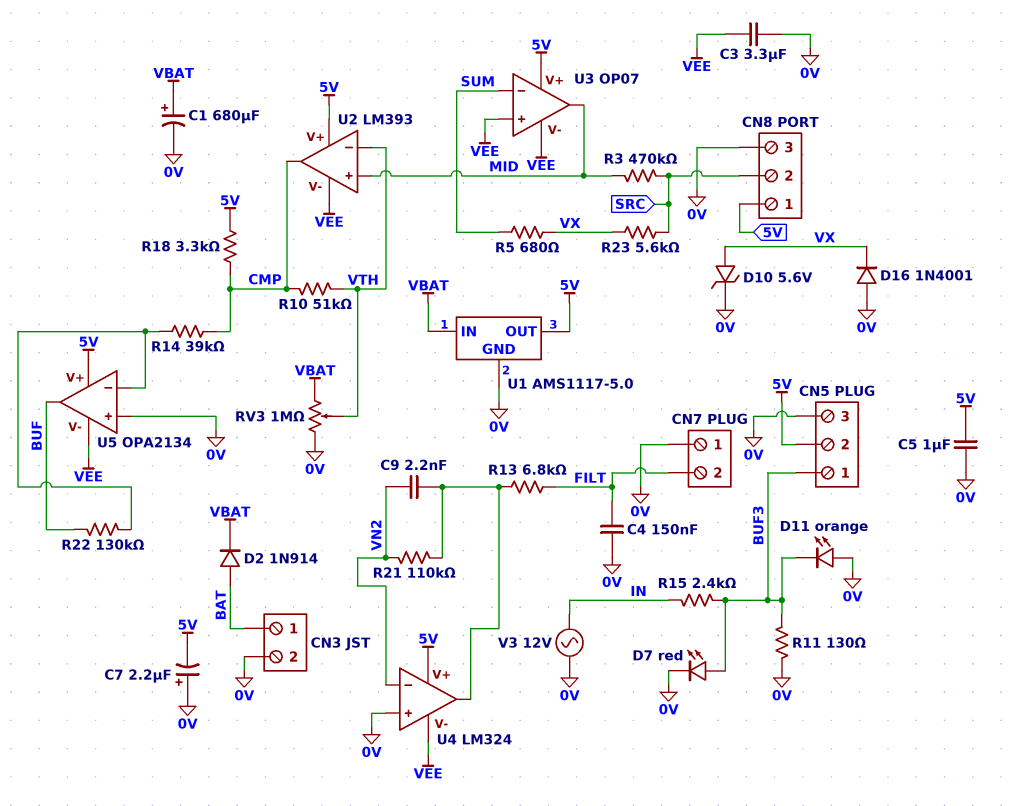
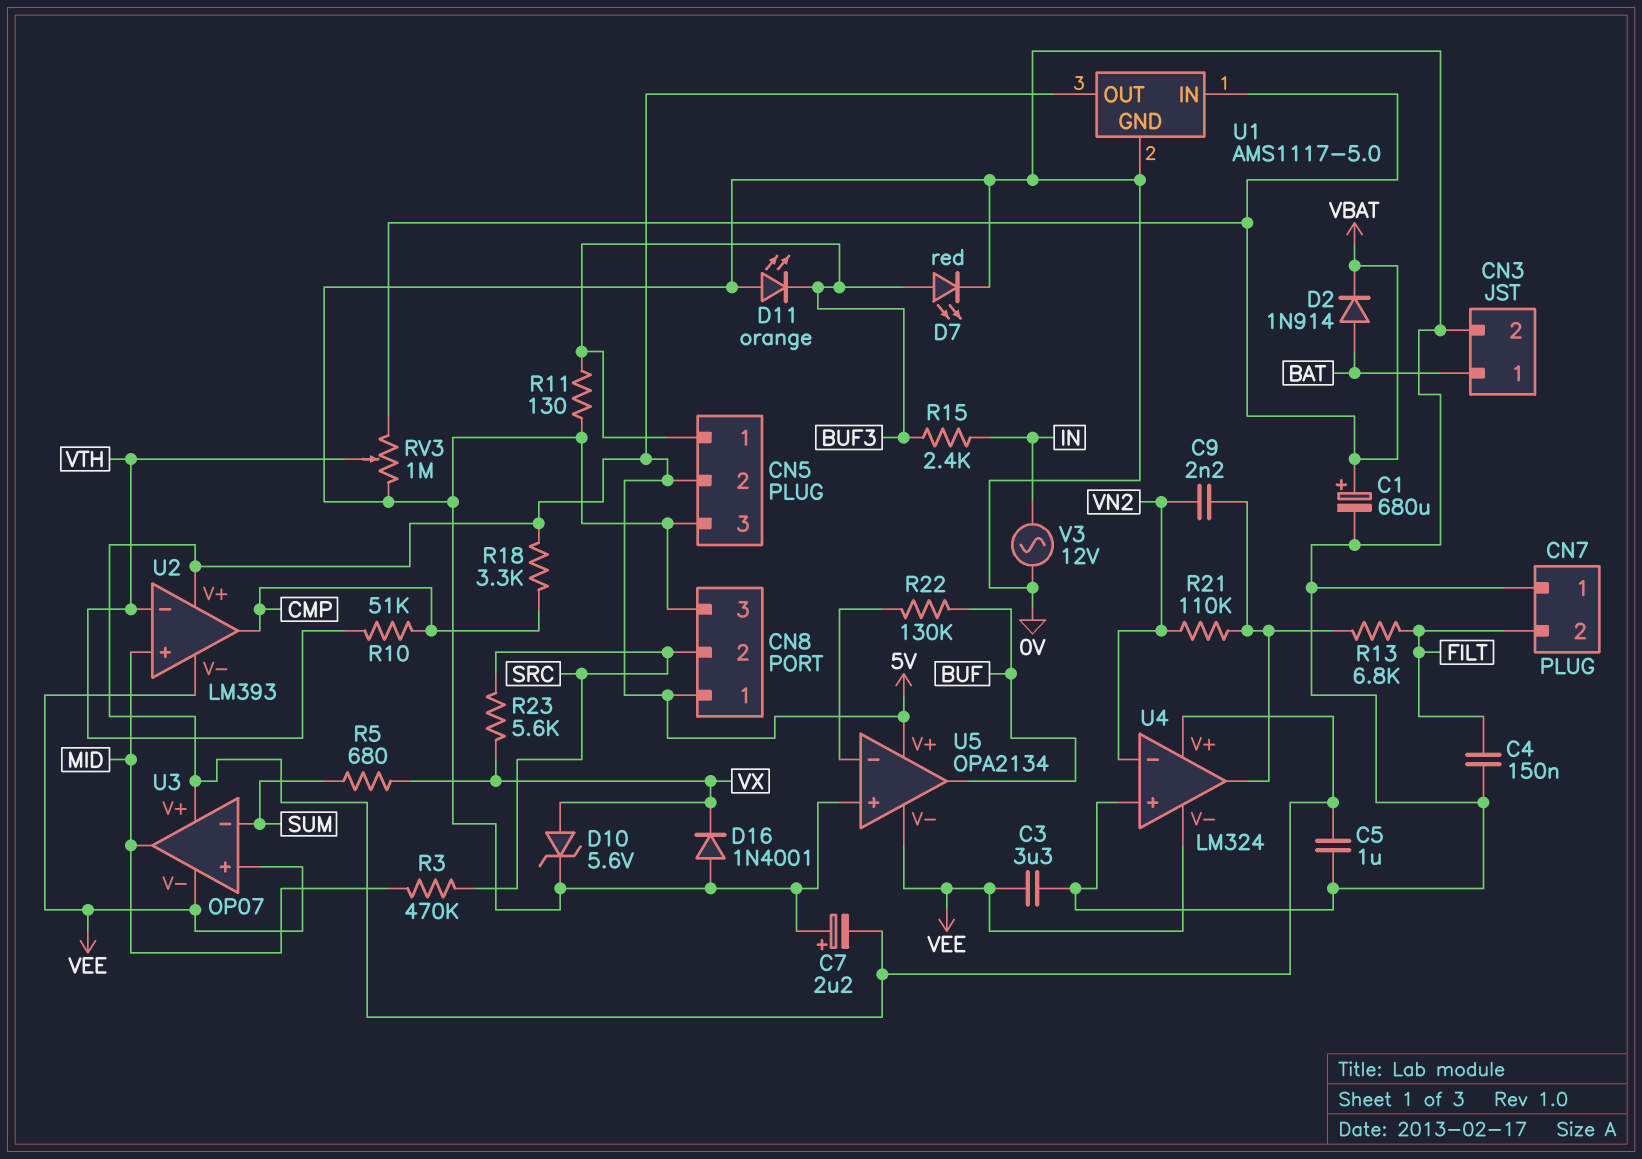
R14: 39k (CMP, U5/in-) -> none

